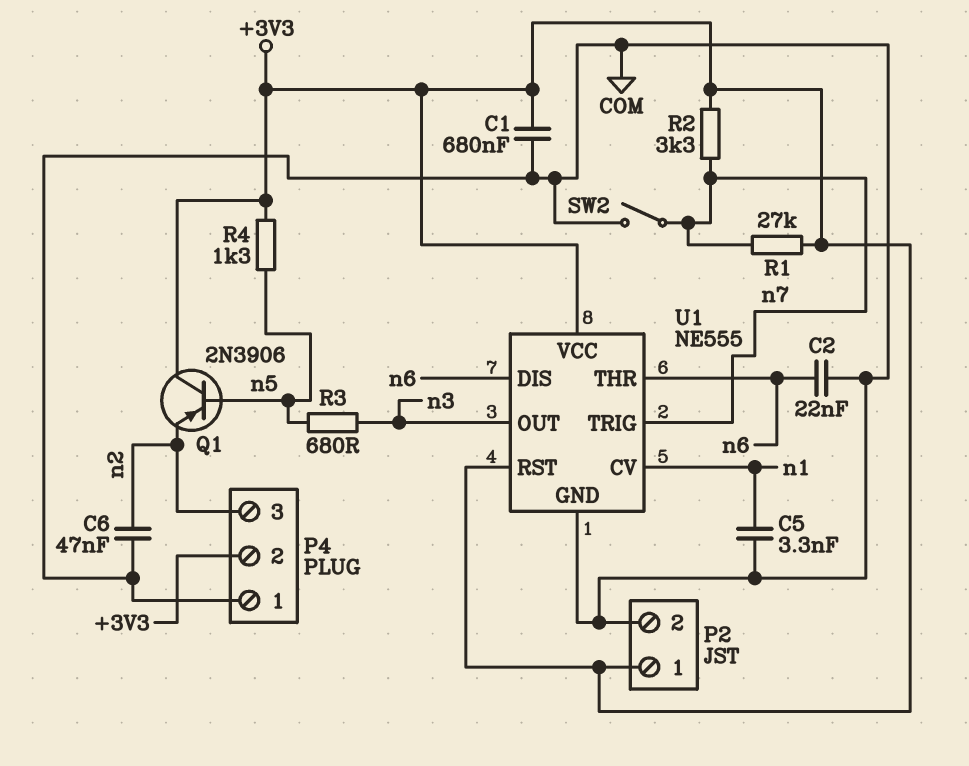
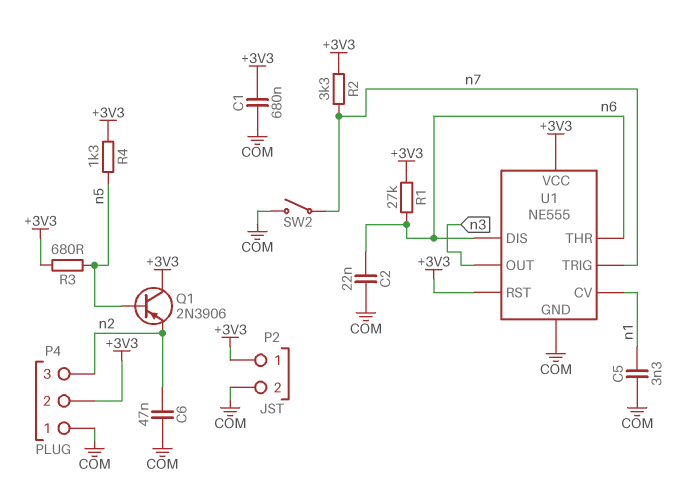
R1: 27k (+3V3, n7) -> 27k (+3V3, n6)
R3: 680 (n3, n5) -> 680 (+3V3, n5)

